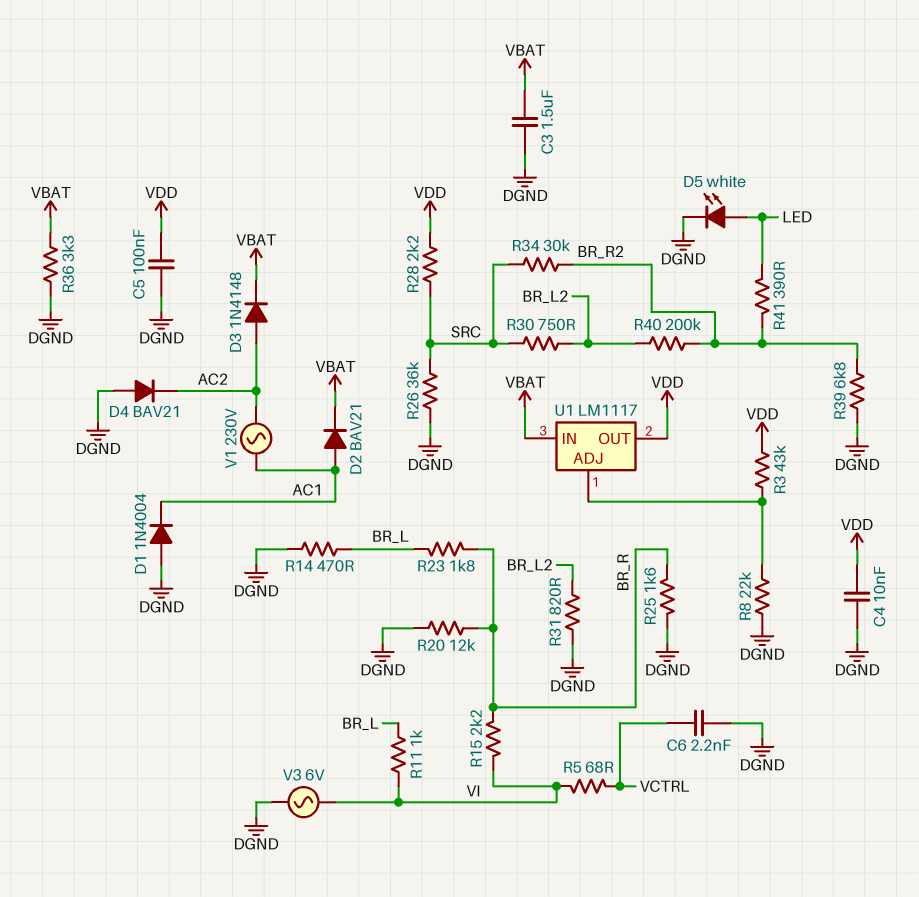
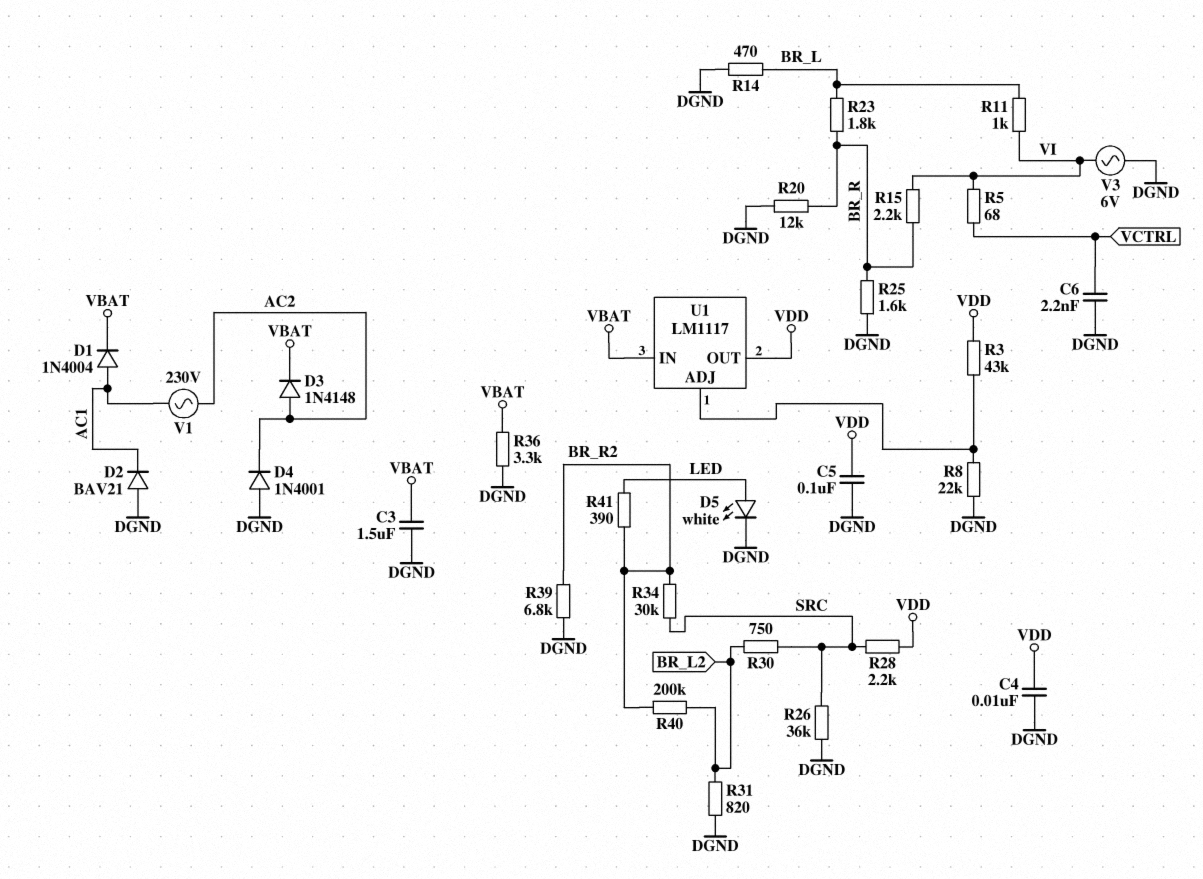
D1: diode 1N4004 (A DGND, K AC1) -> diode 1N4004 (A AC1, K VBAT)
D2: diode BAV21 (A AC1, K VBAT) -> diode BAV21 (A DGND, K AC1)
D4: diode BAV21 (A DGND, K AC2) -> diode 1N4001 (A DGND, K AC2)

